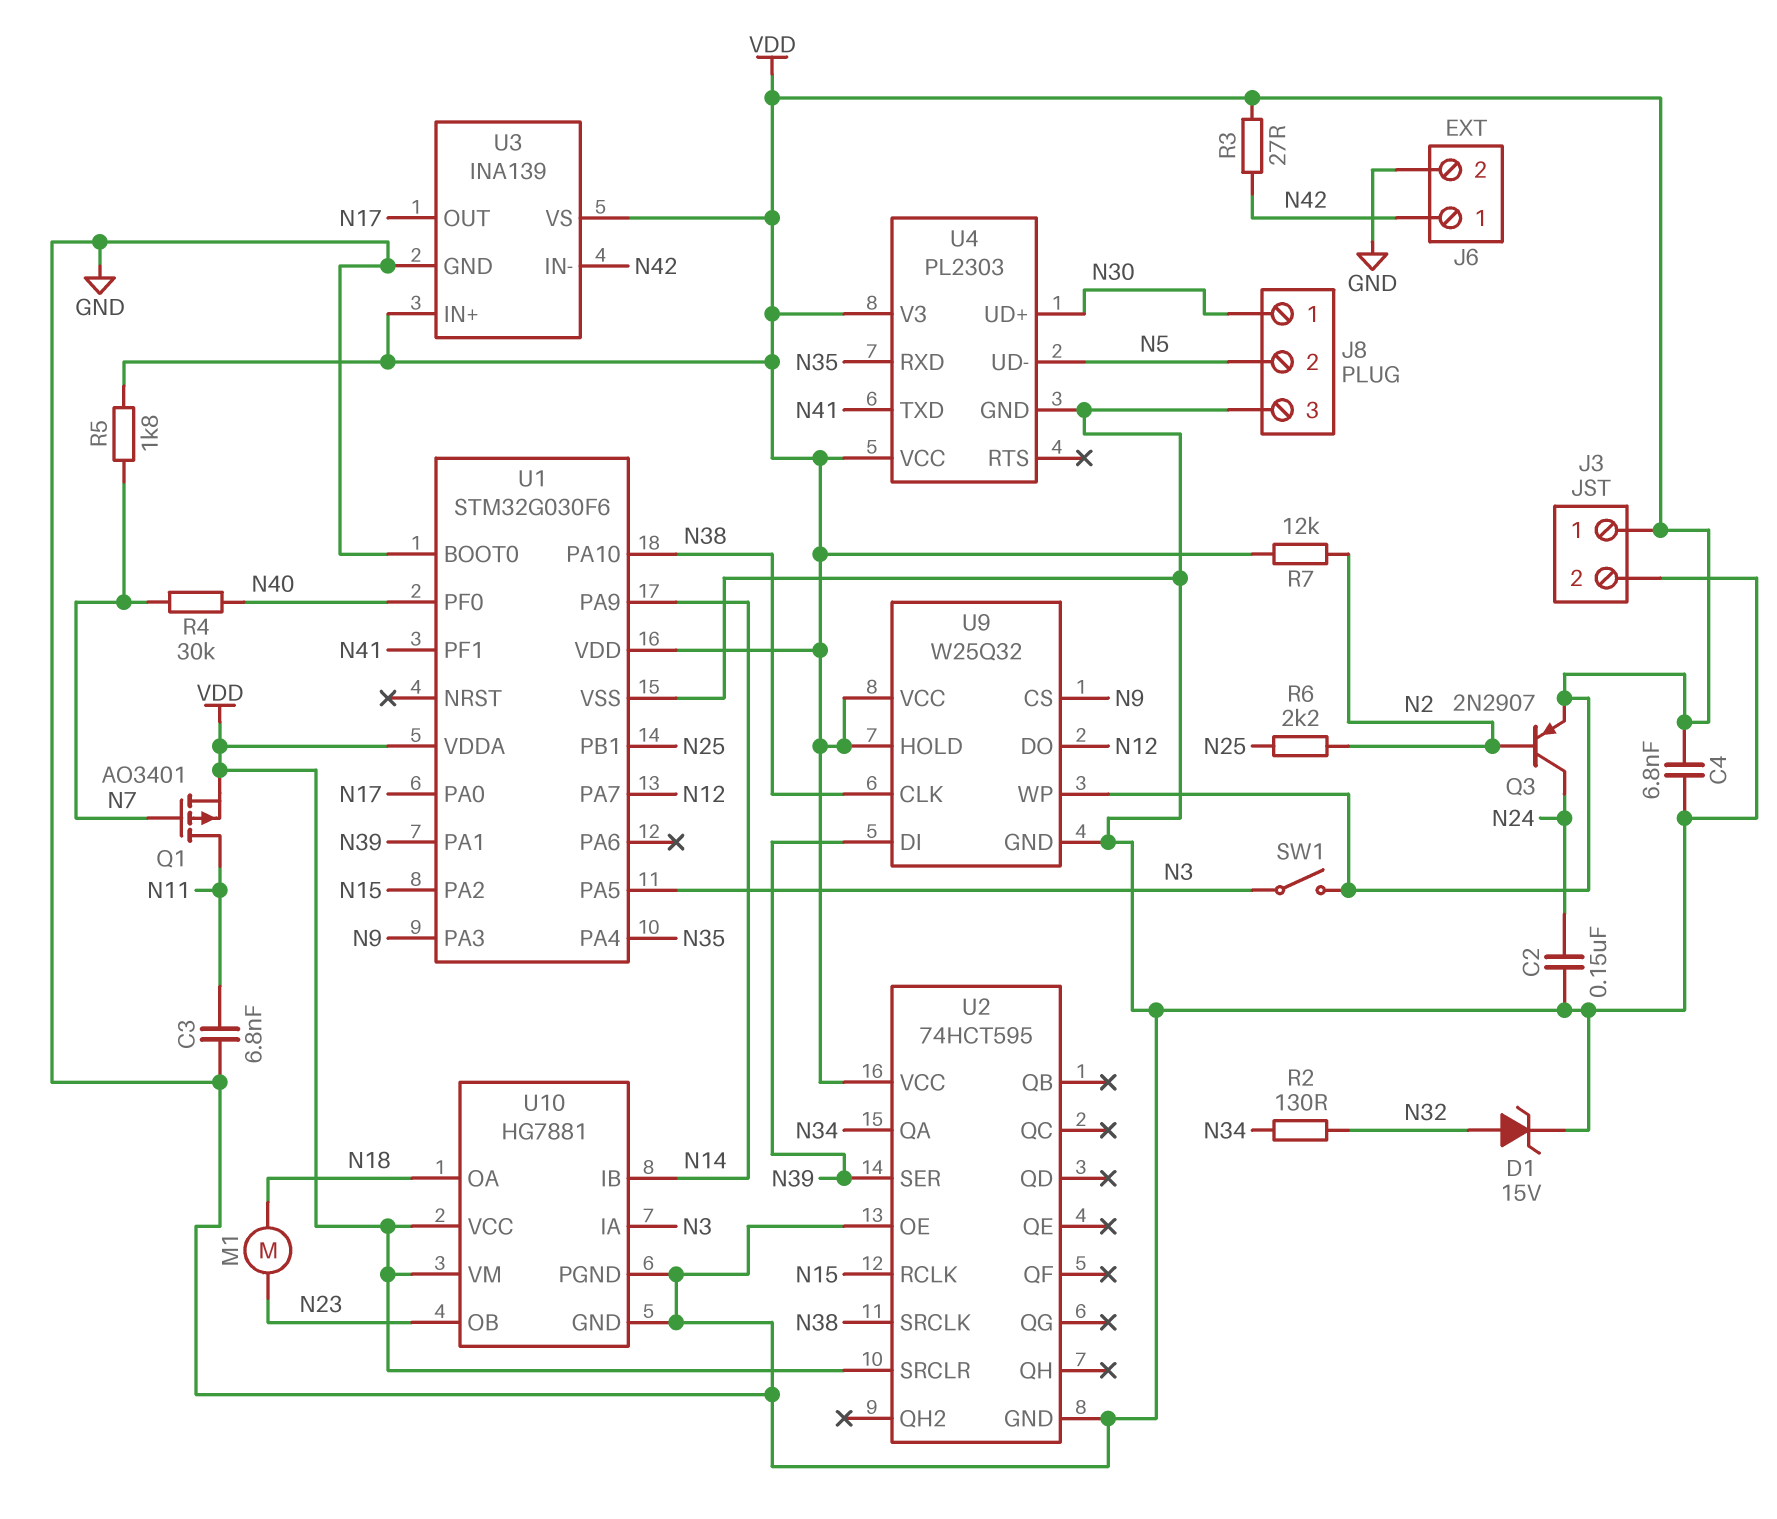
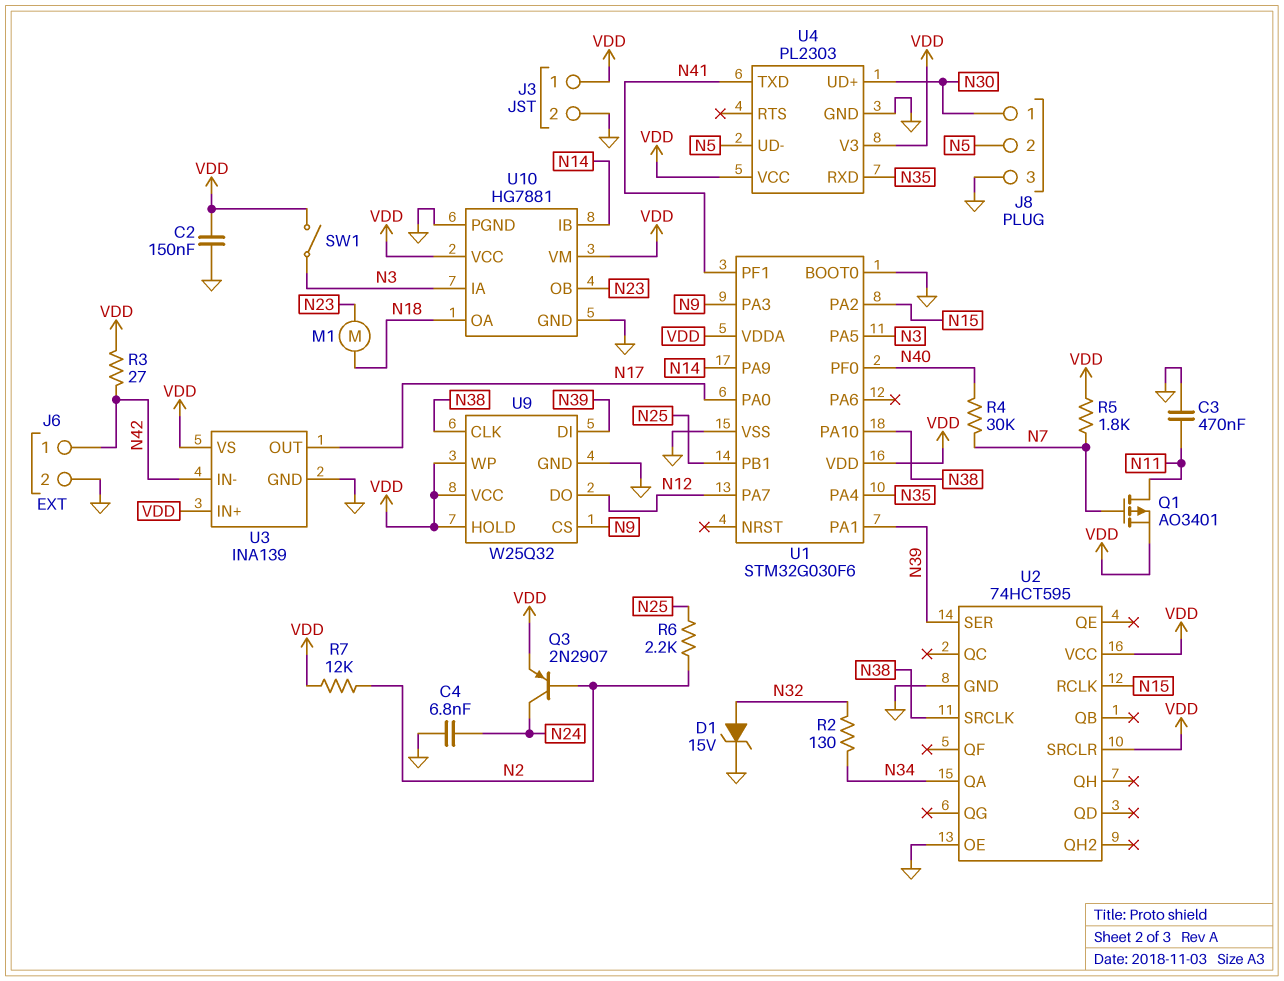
C2: 150nF (GND, N24) -> 150nF (GND, VDD)
C3: 6.8nF (GND, N11) -> 470nF (GND, N11)
C4: 6.8nF (GND, VDD) -> 6.8nF (GND, N24)

